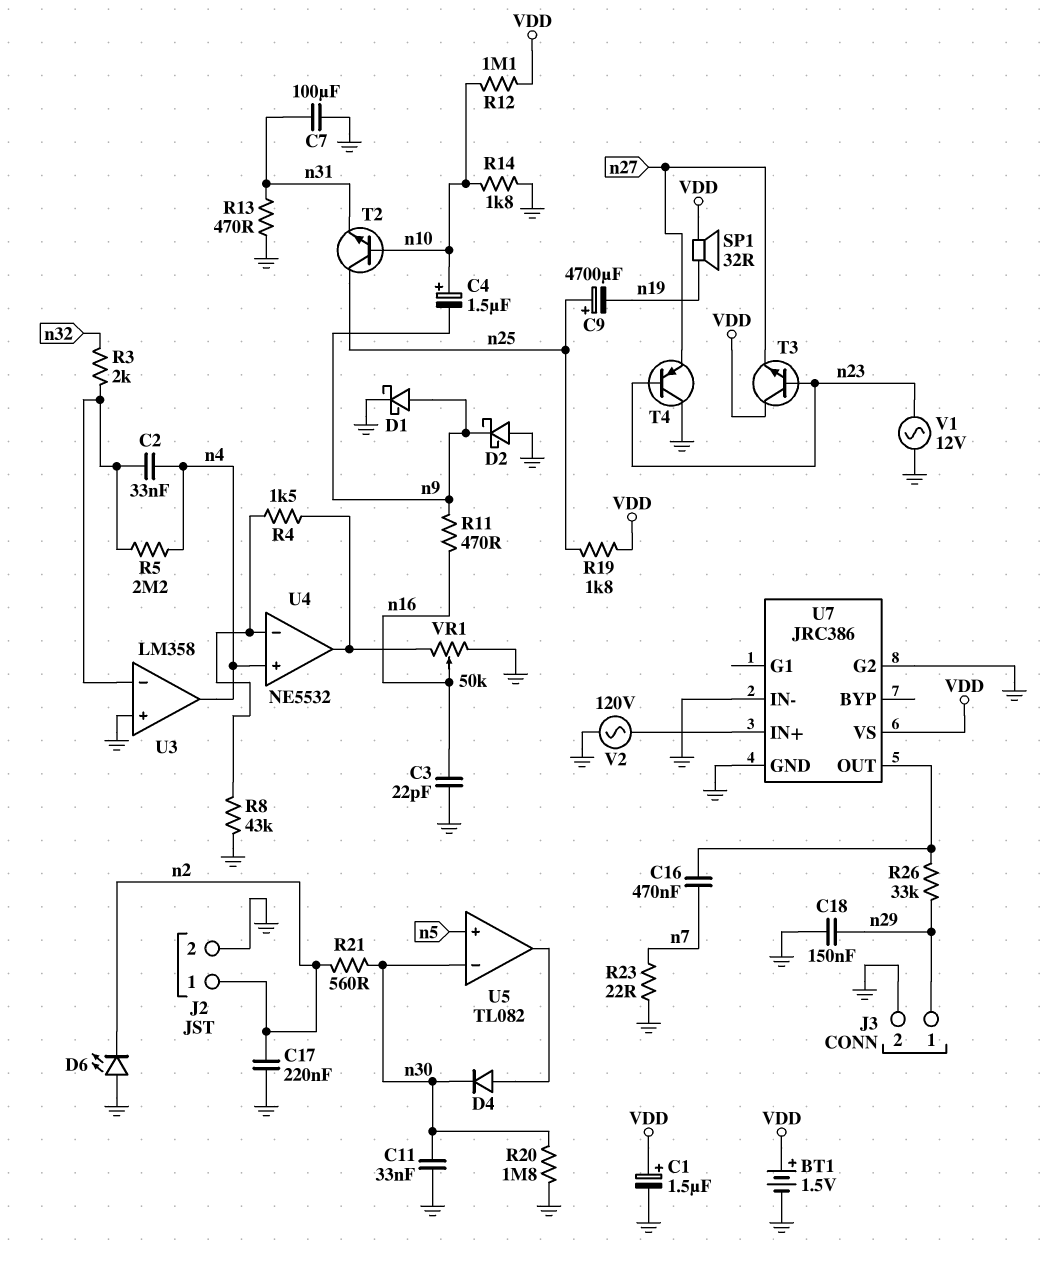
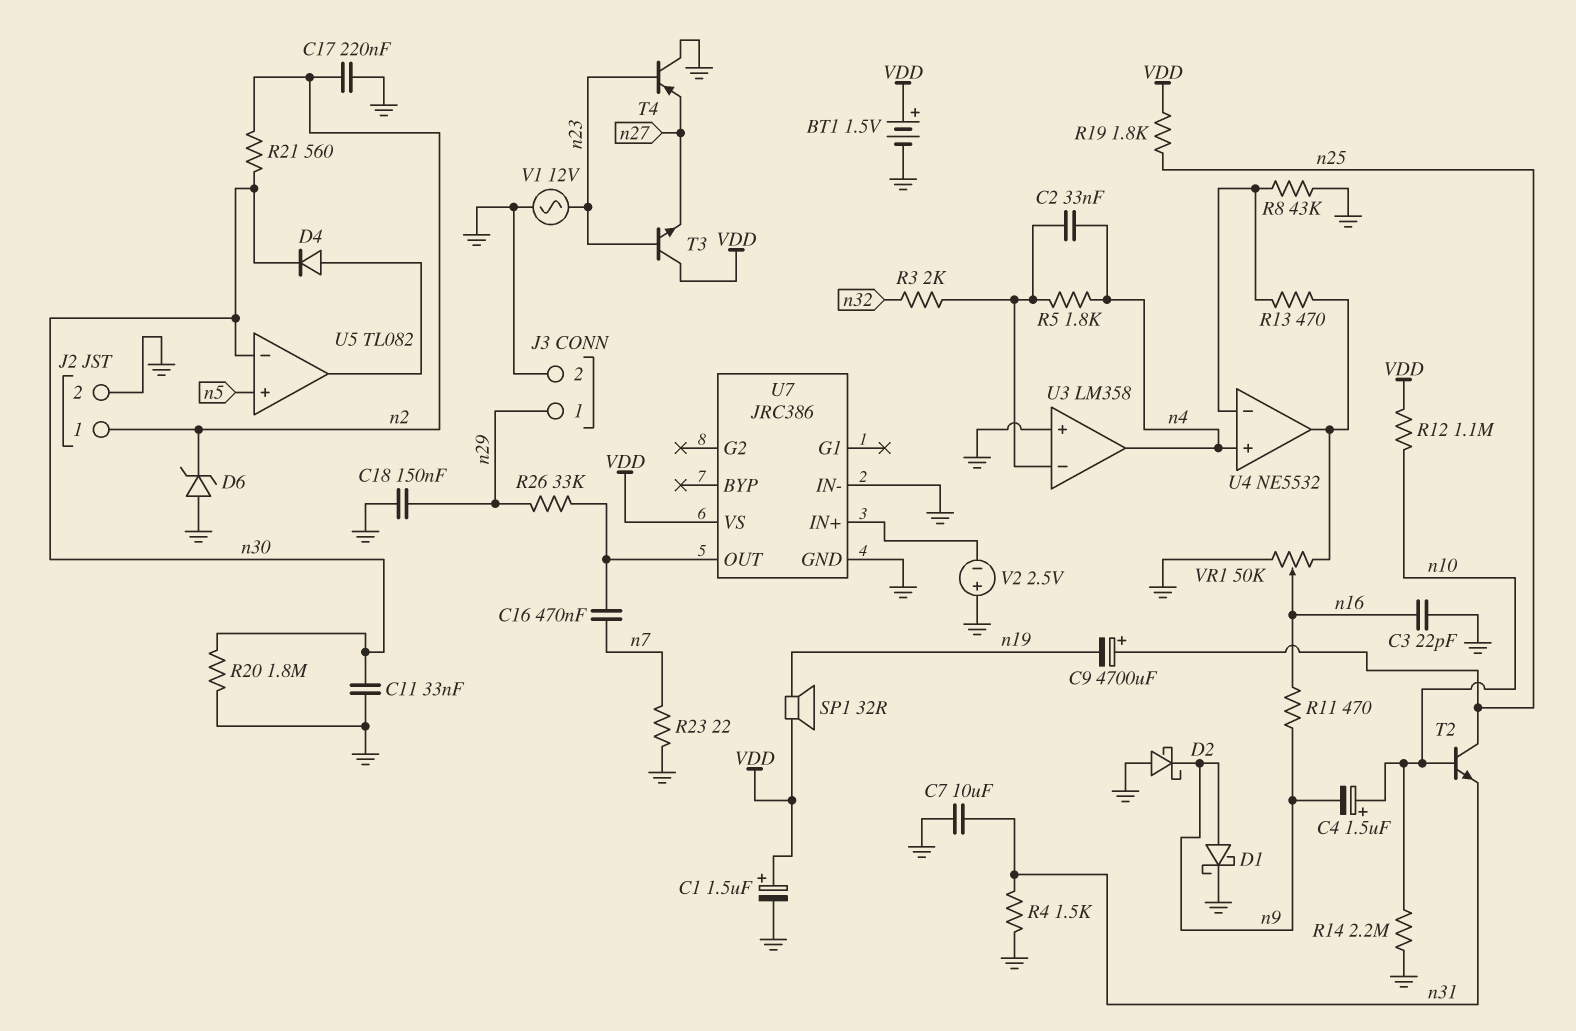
C7: 100uF (GND, n31) -> 10uF (GND, n31)
D6: LED (A GND, K n2) -> zener (A GND, K n2)
R4: 1.5k (U4/in-, U4/out) -> 1.5k (GND, n31)
R5: 2.2M (U3/in-, n4) -> 1.8k (U3/in-, n4)
R13: 470 (GND, n31) -> 470 (U4/in-, U4/out)
R14: 1.8k (GND, n10) -> 2.2M (GND, n10)
U7 pin G2: GND -> none
V2: AC 120V (GND, U7/IN+) -> 2.5V (plus GND, minus U7/IN+)

